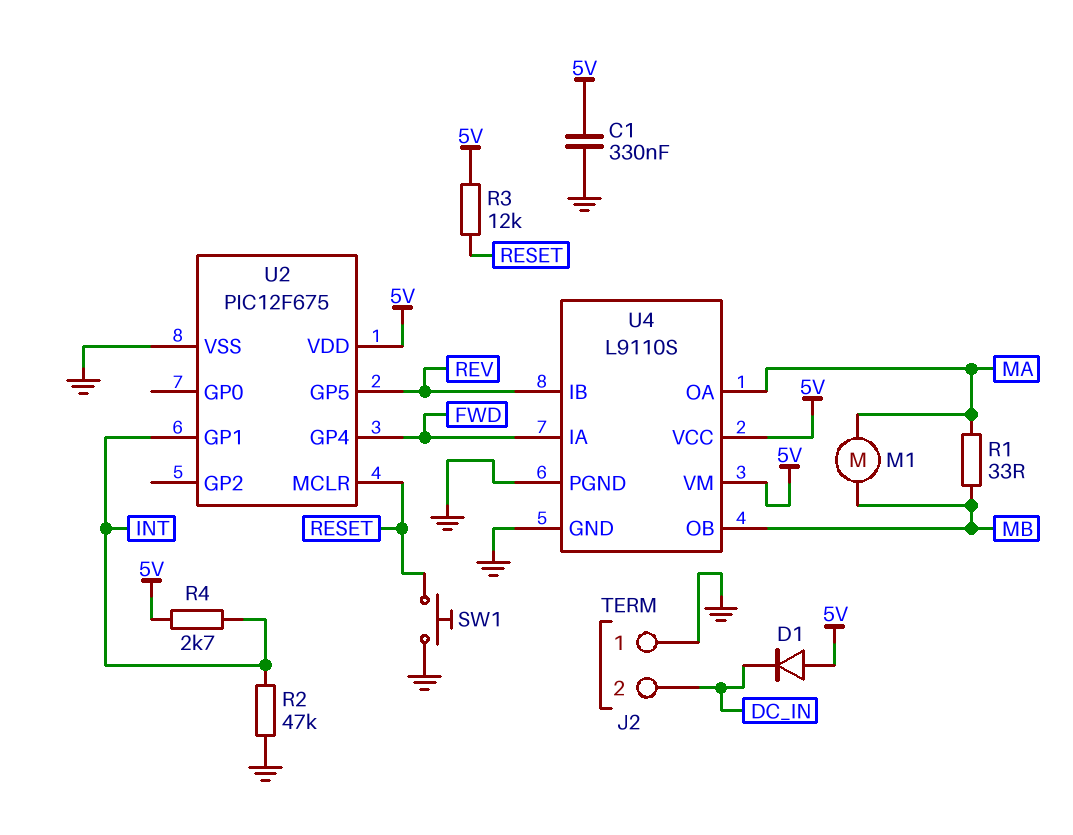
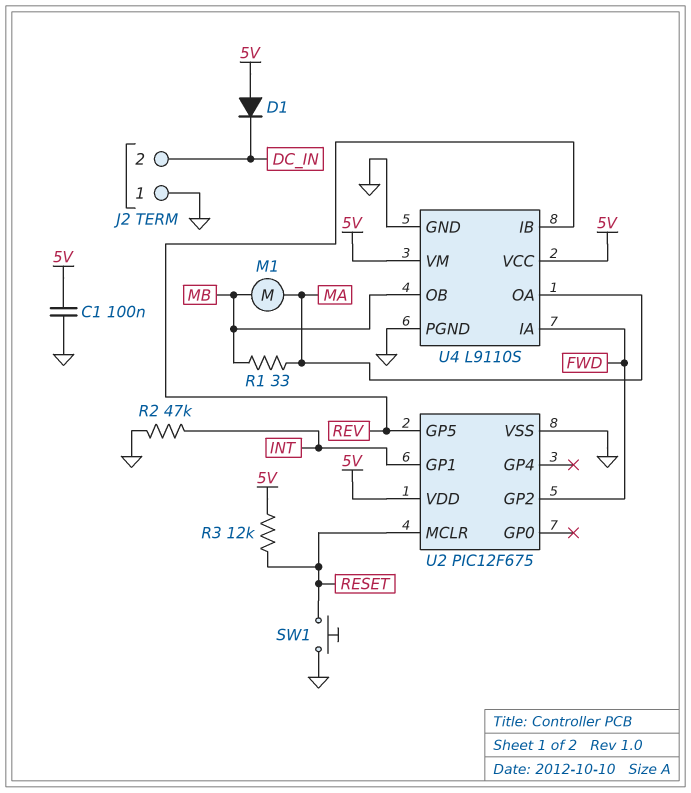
C1: 330nF (5V, GND) -> 100nF (5V, GND)
R4: 2.7k (5V, INT) -> none
U2 pin GP2: none -> FWD
U2 pin GP4: FWD -> none

